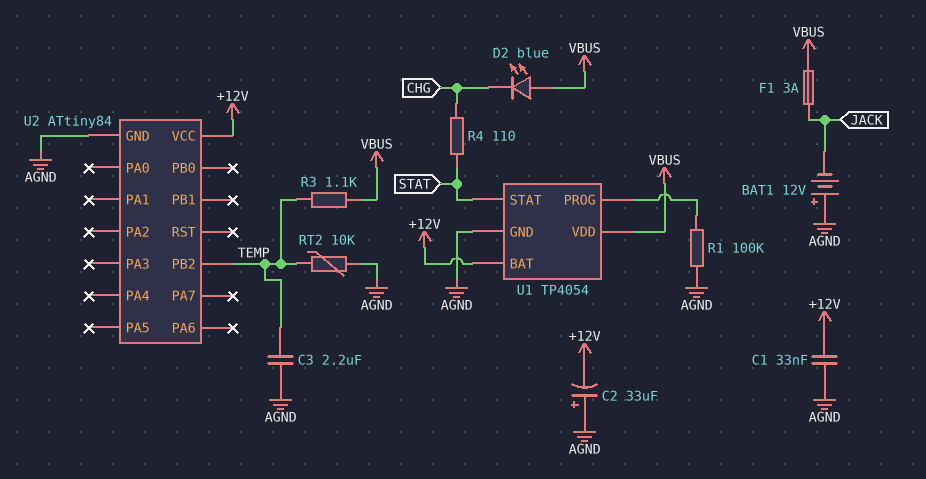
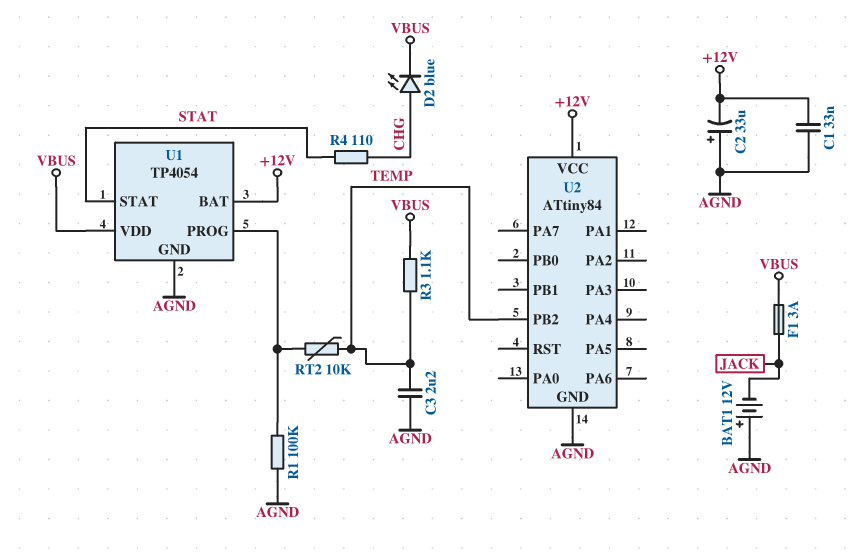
D2: LED blue (A VBUS, K CHG) -> LED blue (A CHG, K VBUS)
RT2: 10k (AGND, TEMP) -> 10k (TEMP, U1/PROG)

